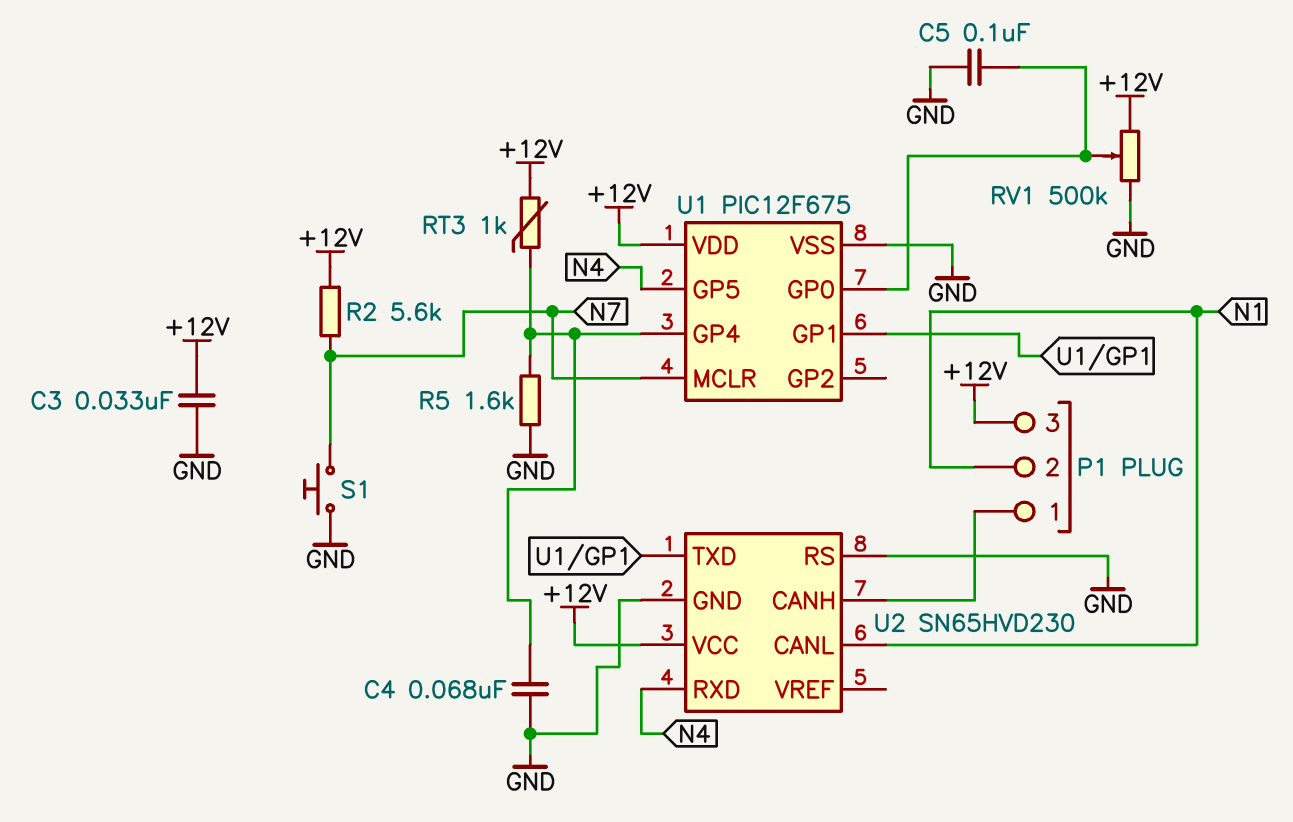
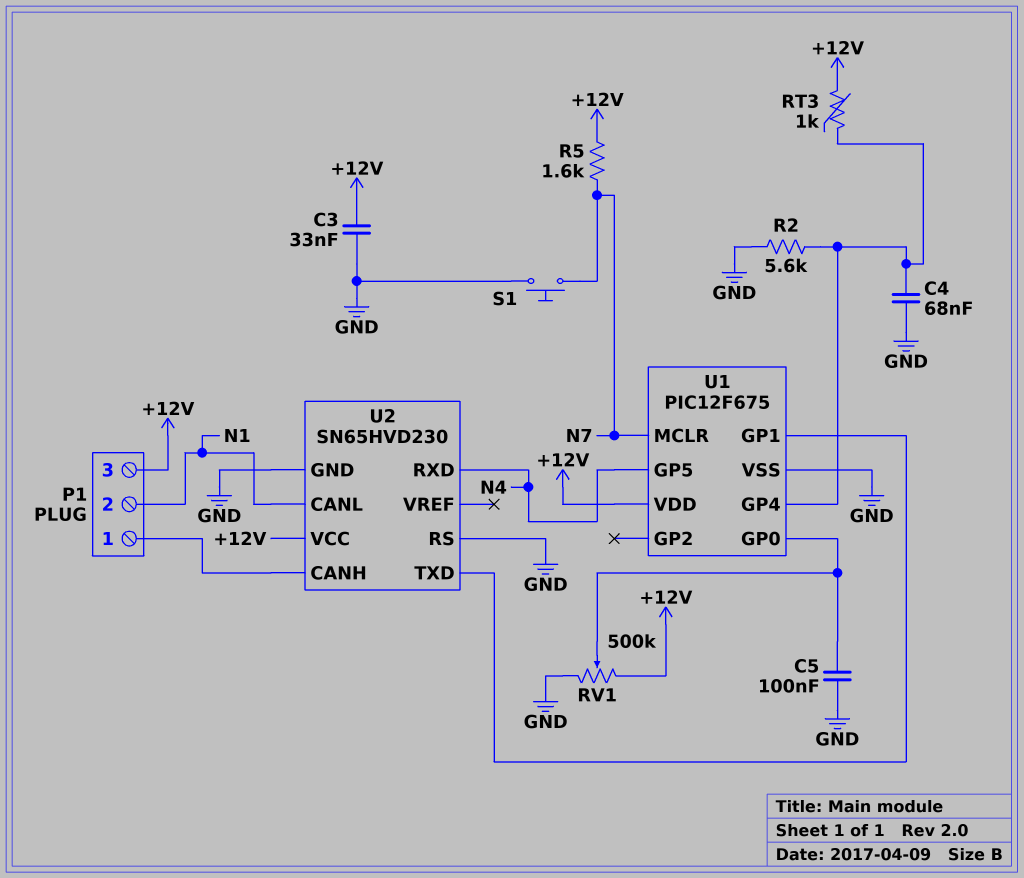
R2: 5.6k (+12V, N7) -> 5.6k (GND, U1/GP4)
R5: 1.6k (GND, U1/GP4) -> 1.6k (+12V, N7)

